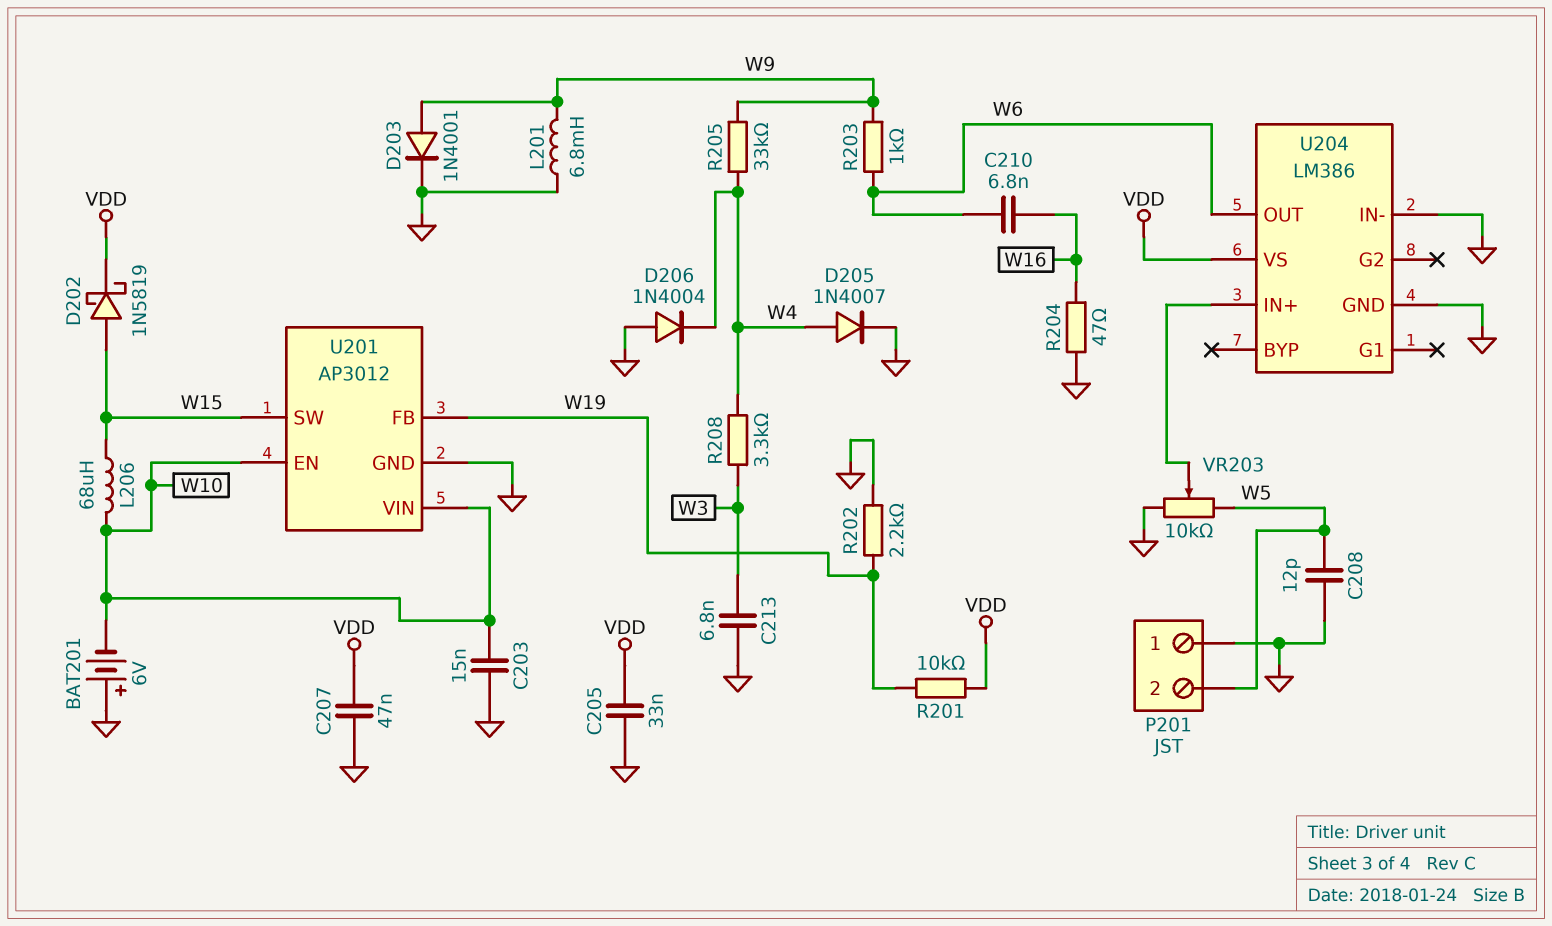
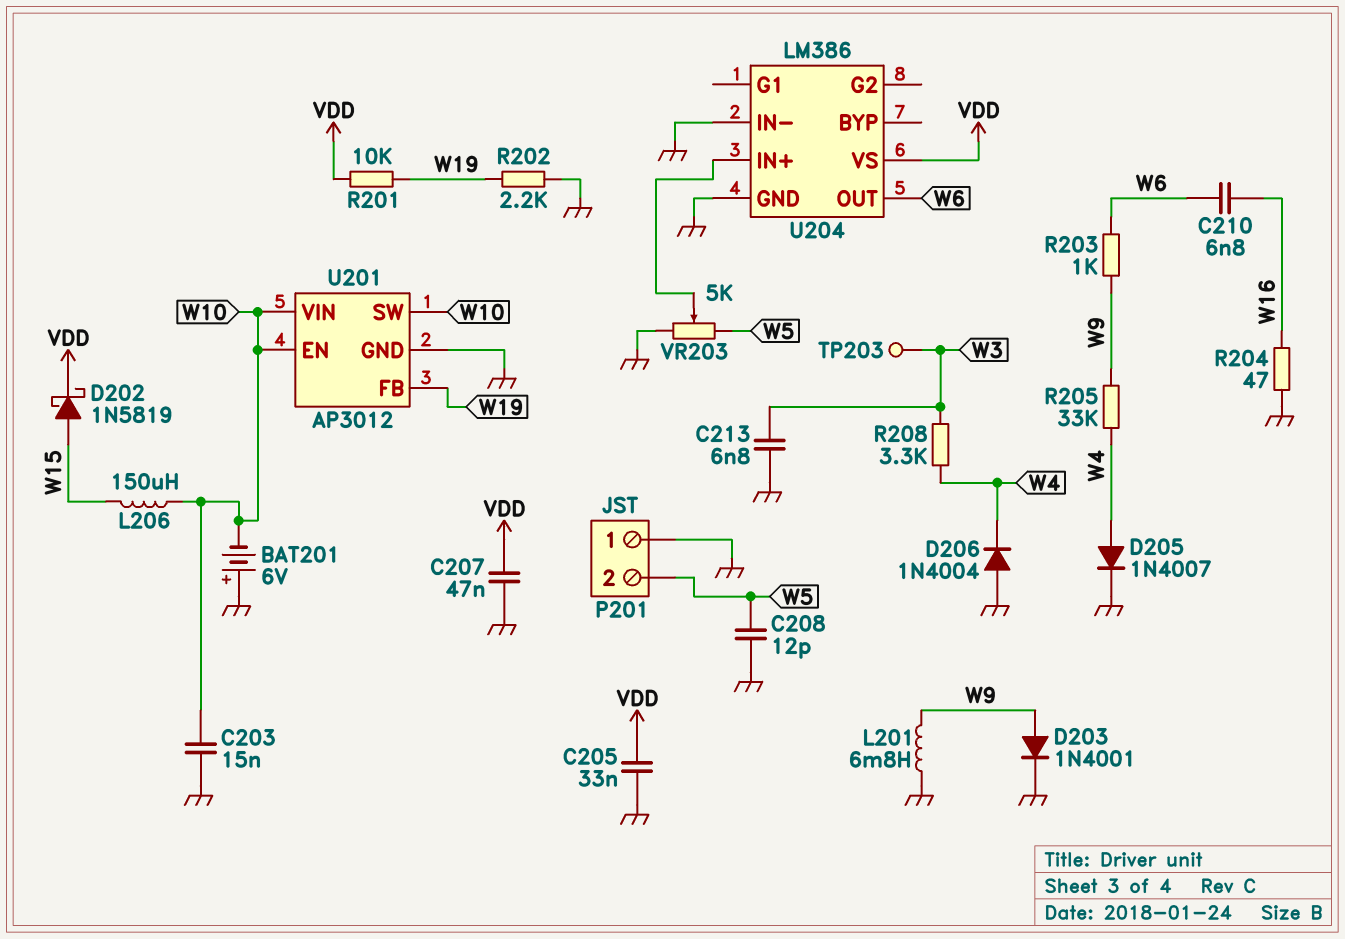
L206: 68uH (W10, W15) -> 150uH (W10, W15)
TP203: none -> test point (W3)
U201 pin SW: W15 -> W10
VR203: 10k (GND, W5, wiper U204/IN+) -> 5k (GND, W5, wiper U204/IN+)

